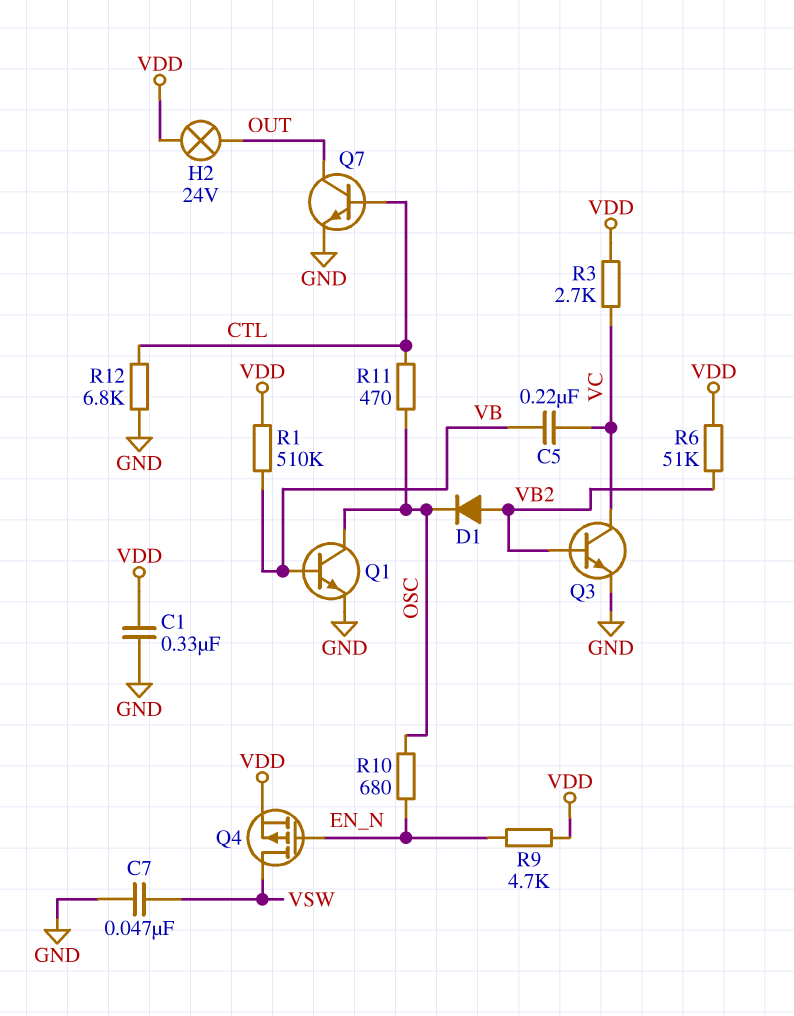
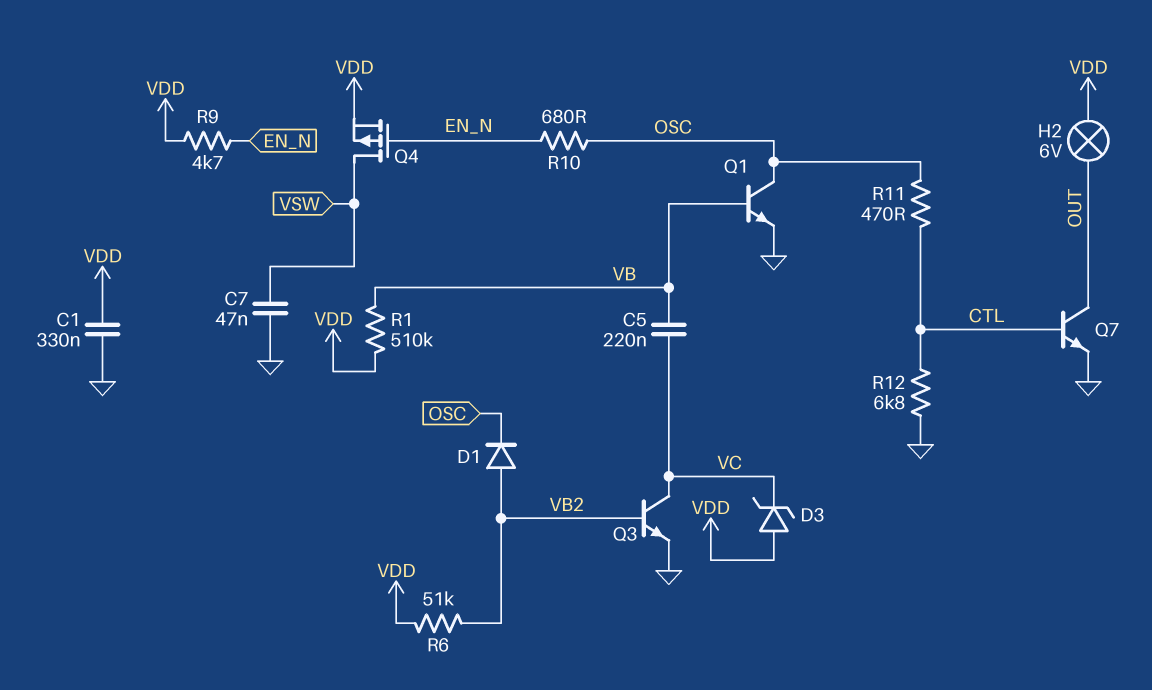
D3: none -> zener (A VDD, K VC)
H2: lamp 24V (OUT, VDD) -> lamp 6V (OUT, VDD)
R3: 2.7k (VC, VDD) -> none

